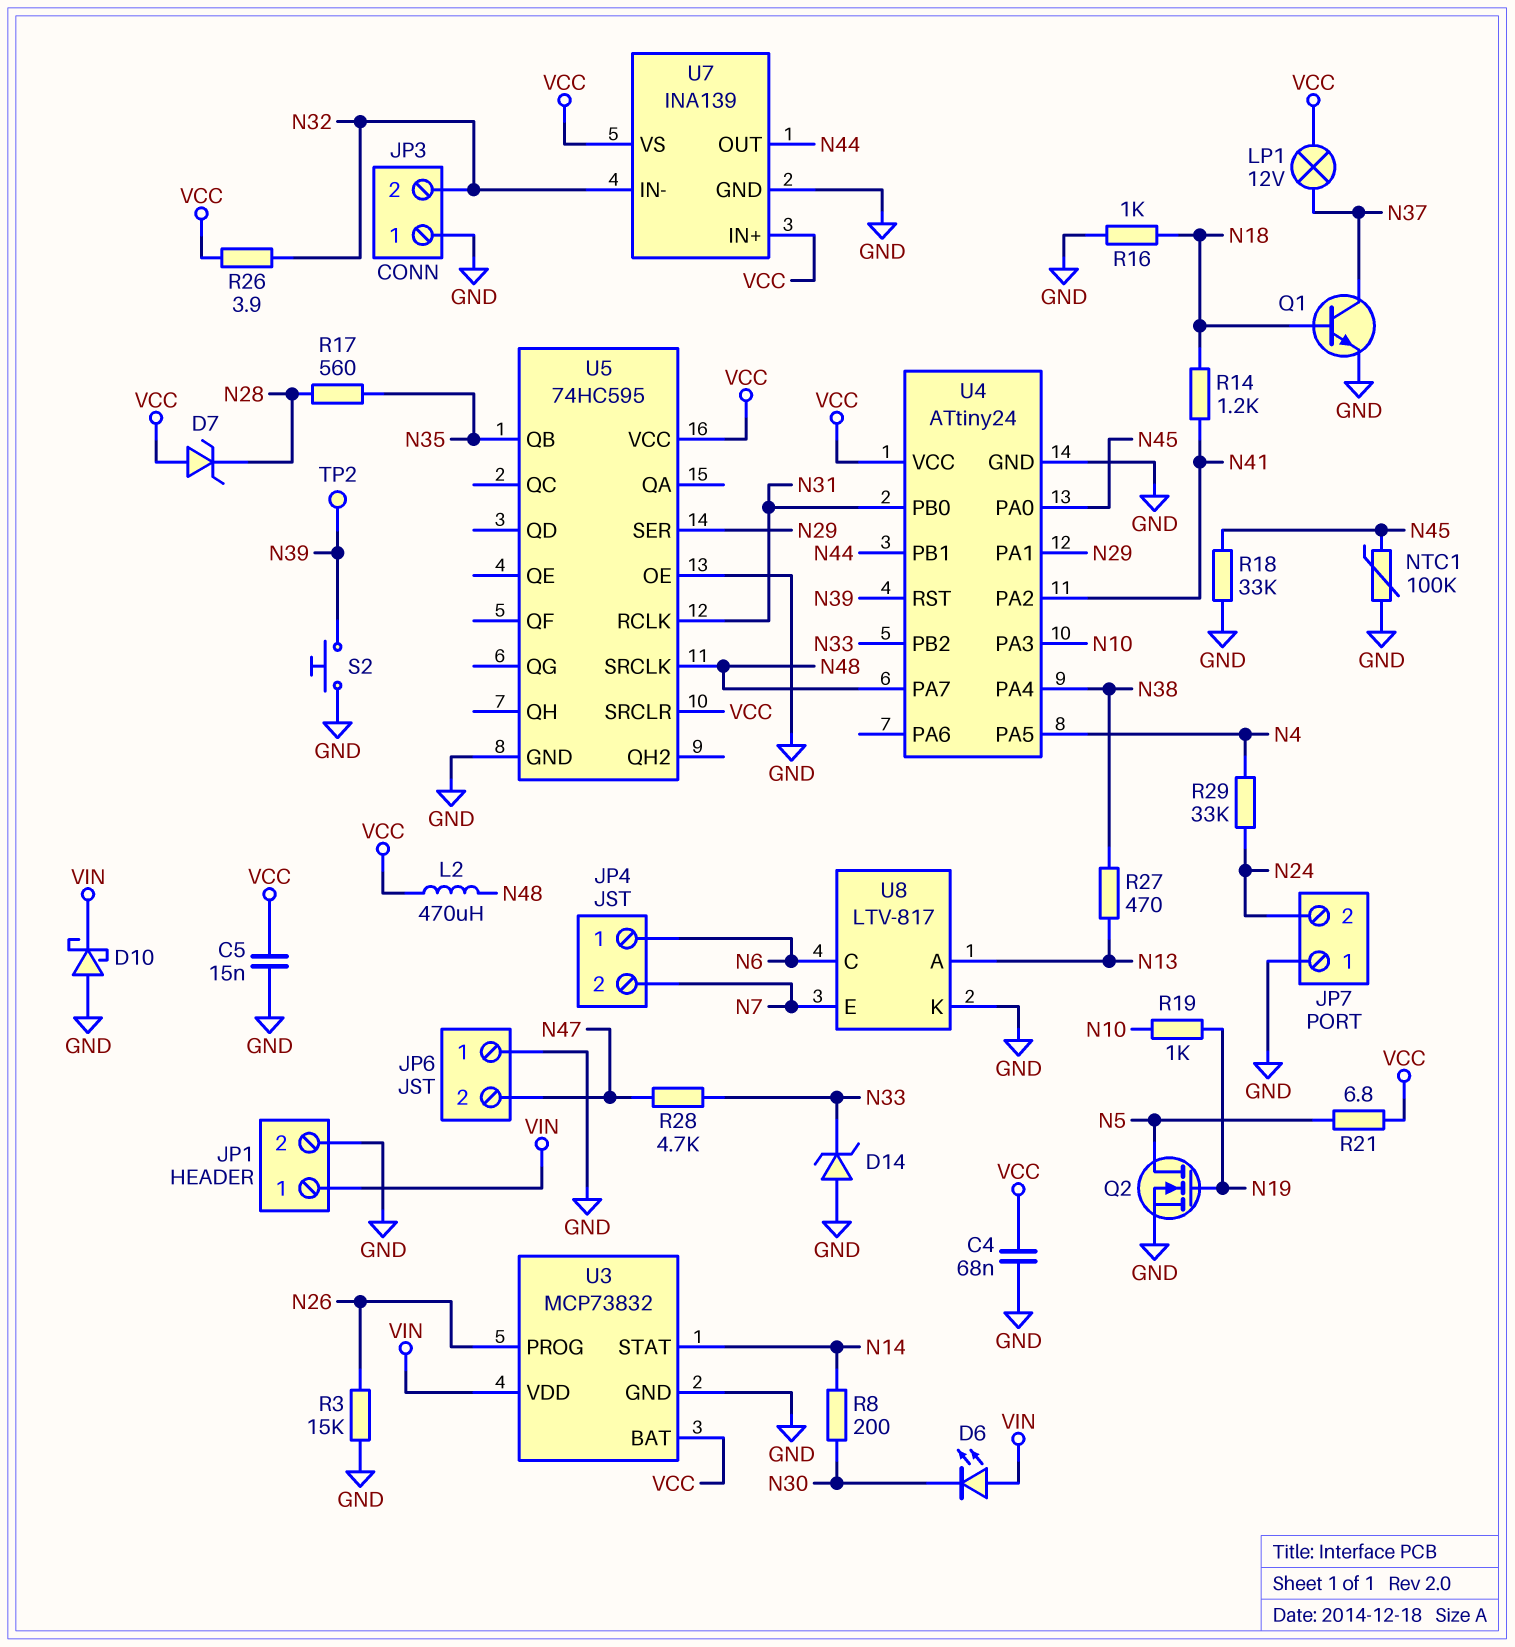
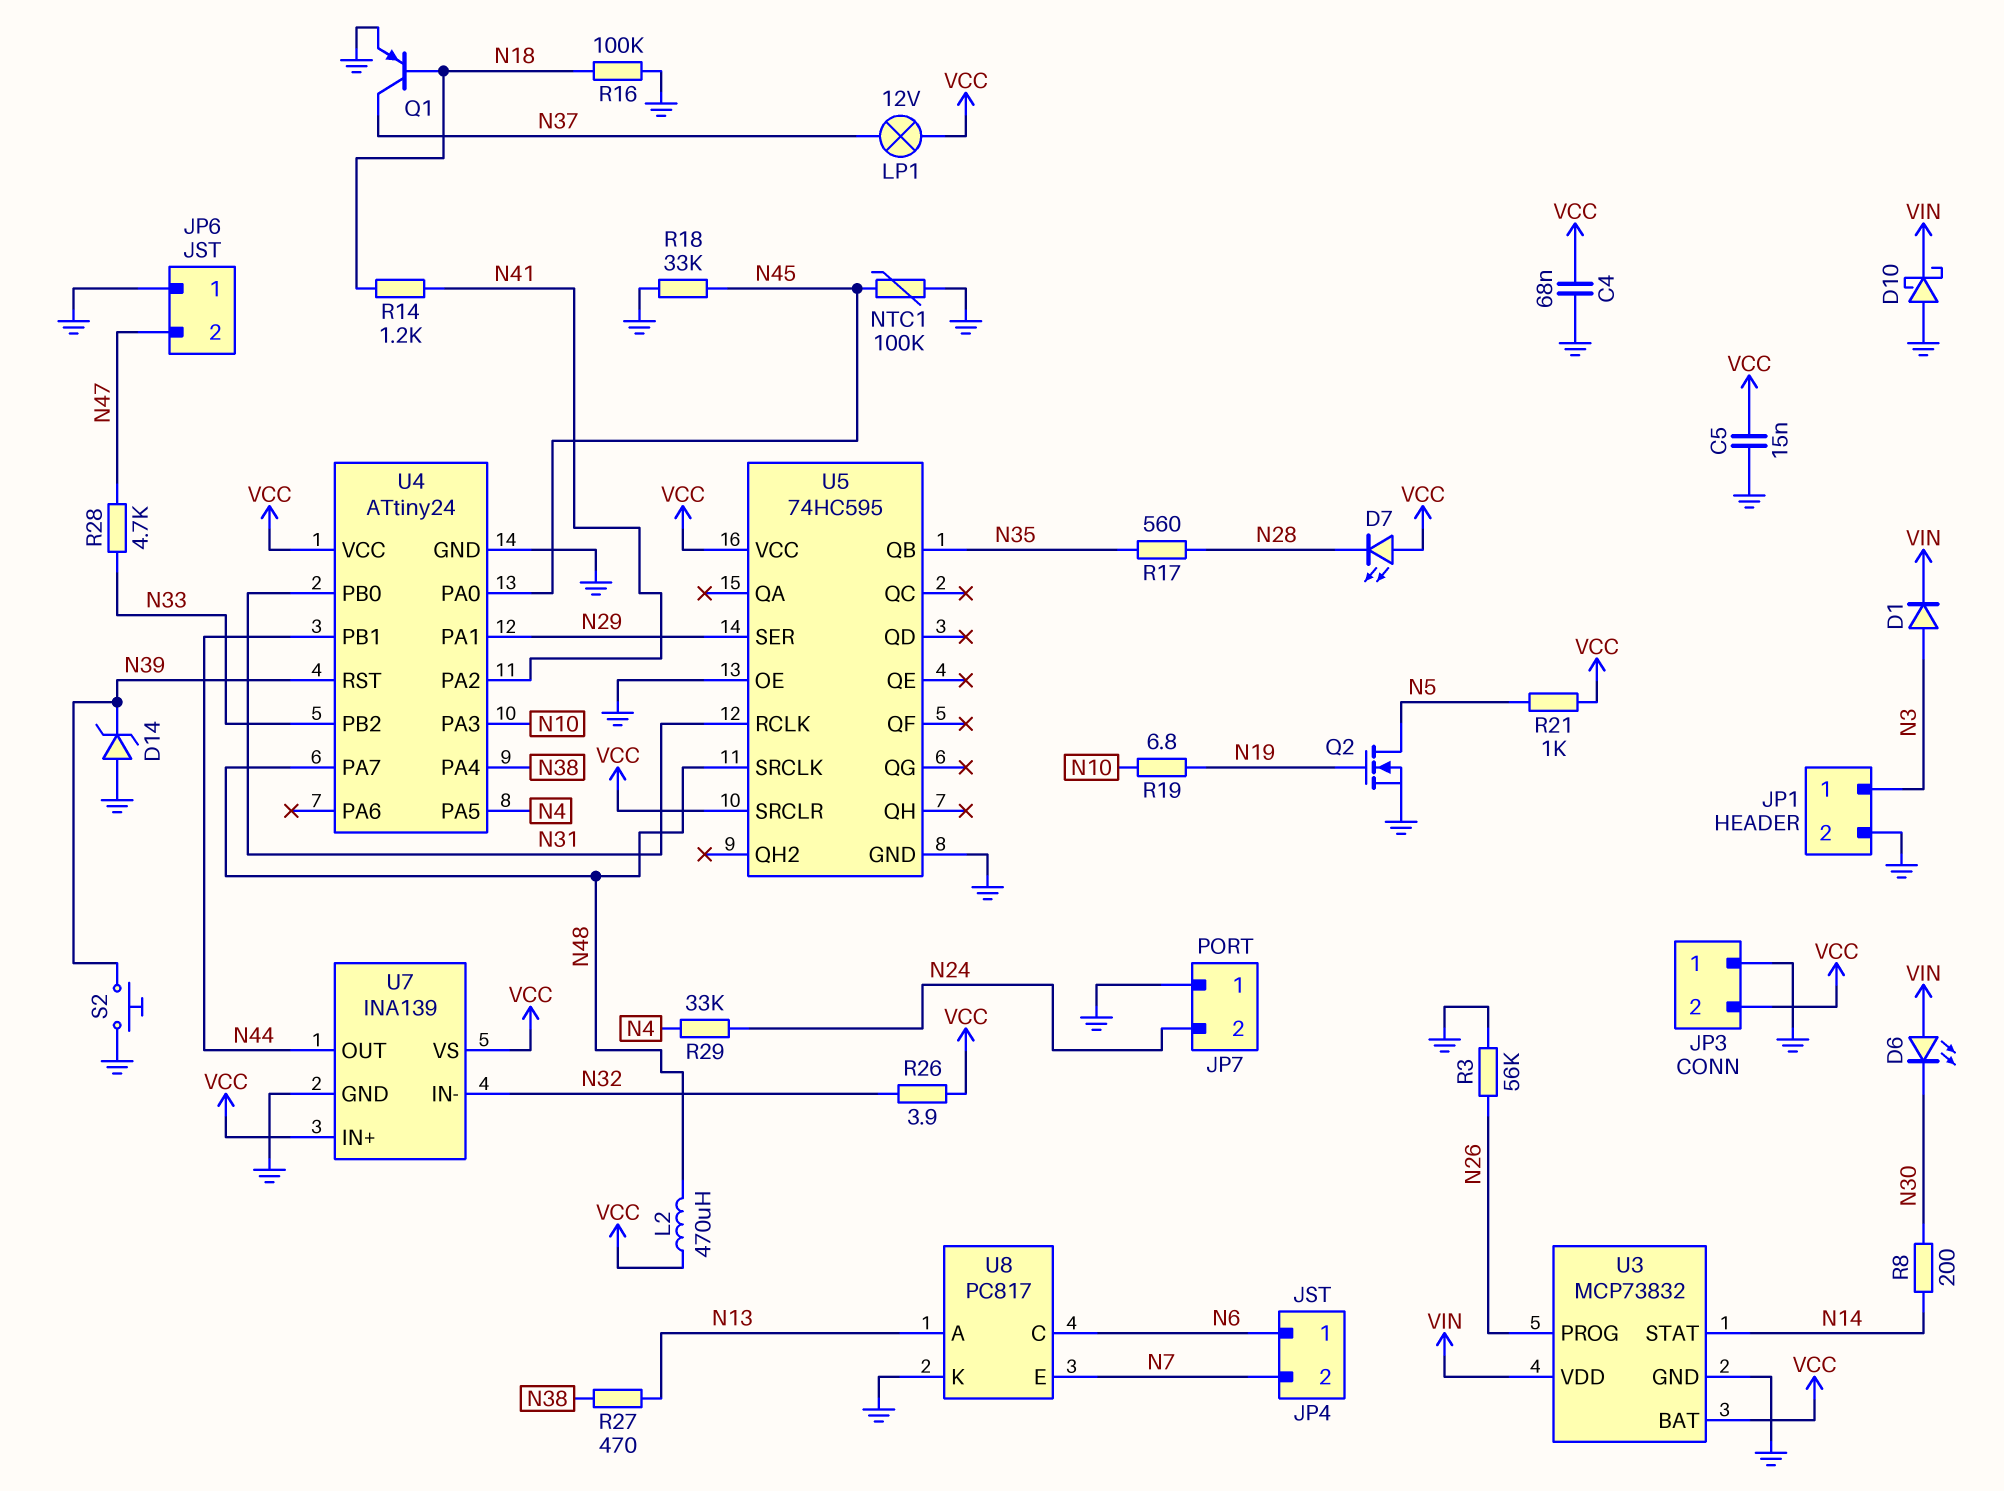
D1: none -> diode (A N3, K VIN)
D7: zener (A VCC, K N28) -> LED (A VCC, K N28)
D14: zener (A GND, K N33) -> zener (A GND, K N39)
JP1 pin 1: VIN -> N3
JP3 pin 2: N32 -> VCC
Q1: NPN (B N18, C N37, E GND) -> PNP (B N18, C N37, E GND)
R3: 15k (GND, N26) -> 56k (GND, N26)
R16: 1k (GND, N18) -> 100k (GND, N18)
R19: 1k (N10, N19) -> 6.8 (N10, N19)
R21: 6.8 (N5, VCC) -> 1k (N5, VCC)
TP2: test point (N39) -> none
U8: LTV-817 -> PC817

